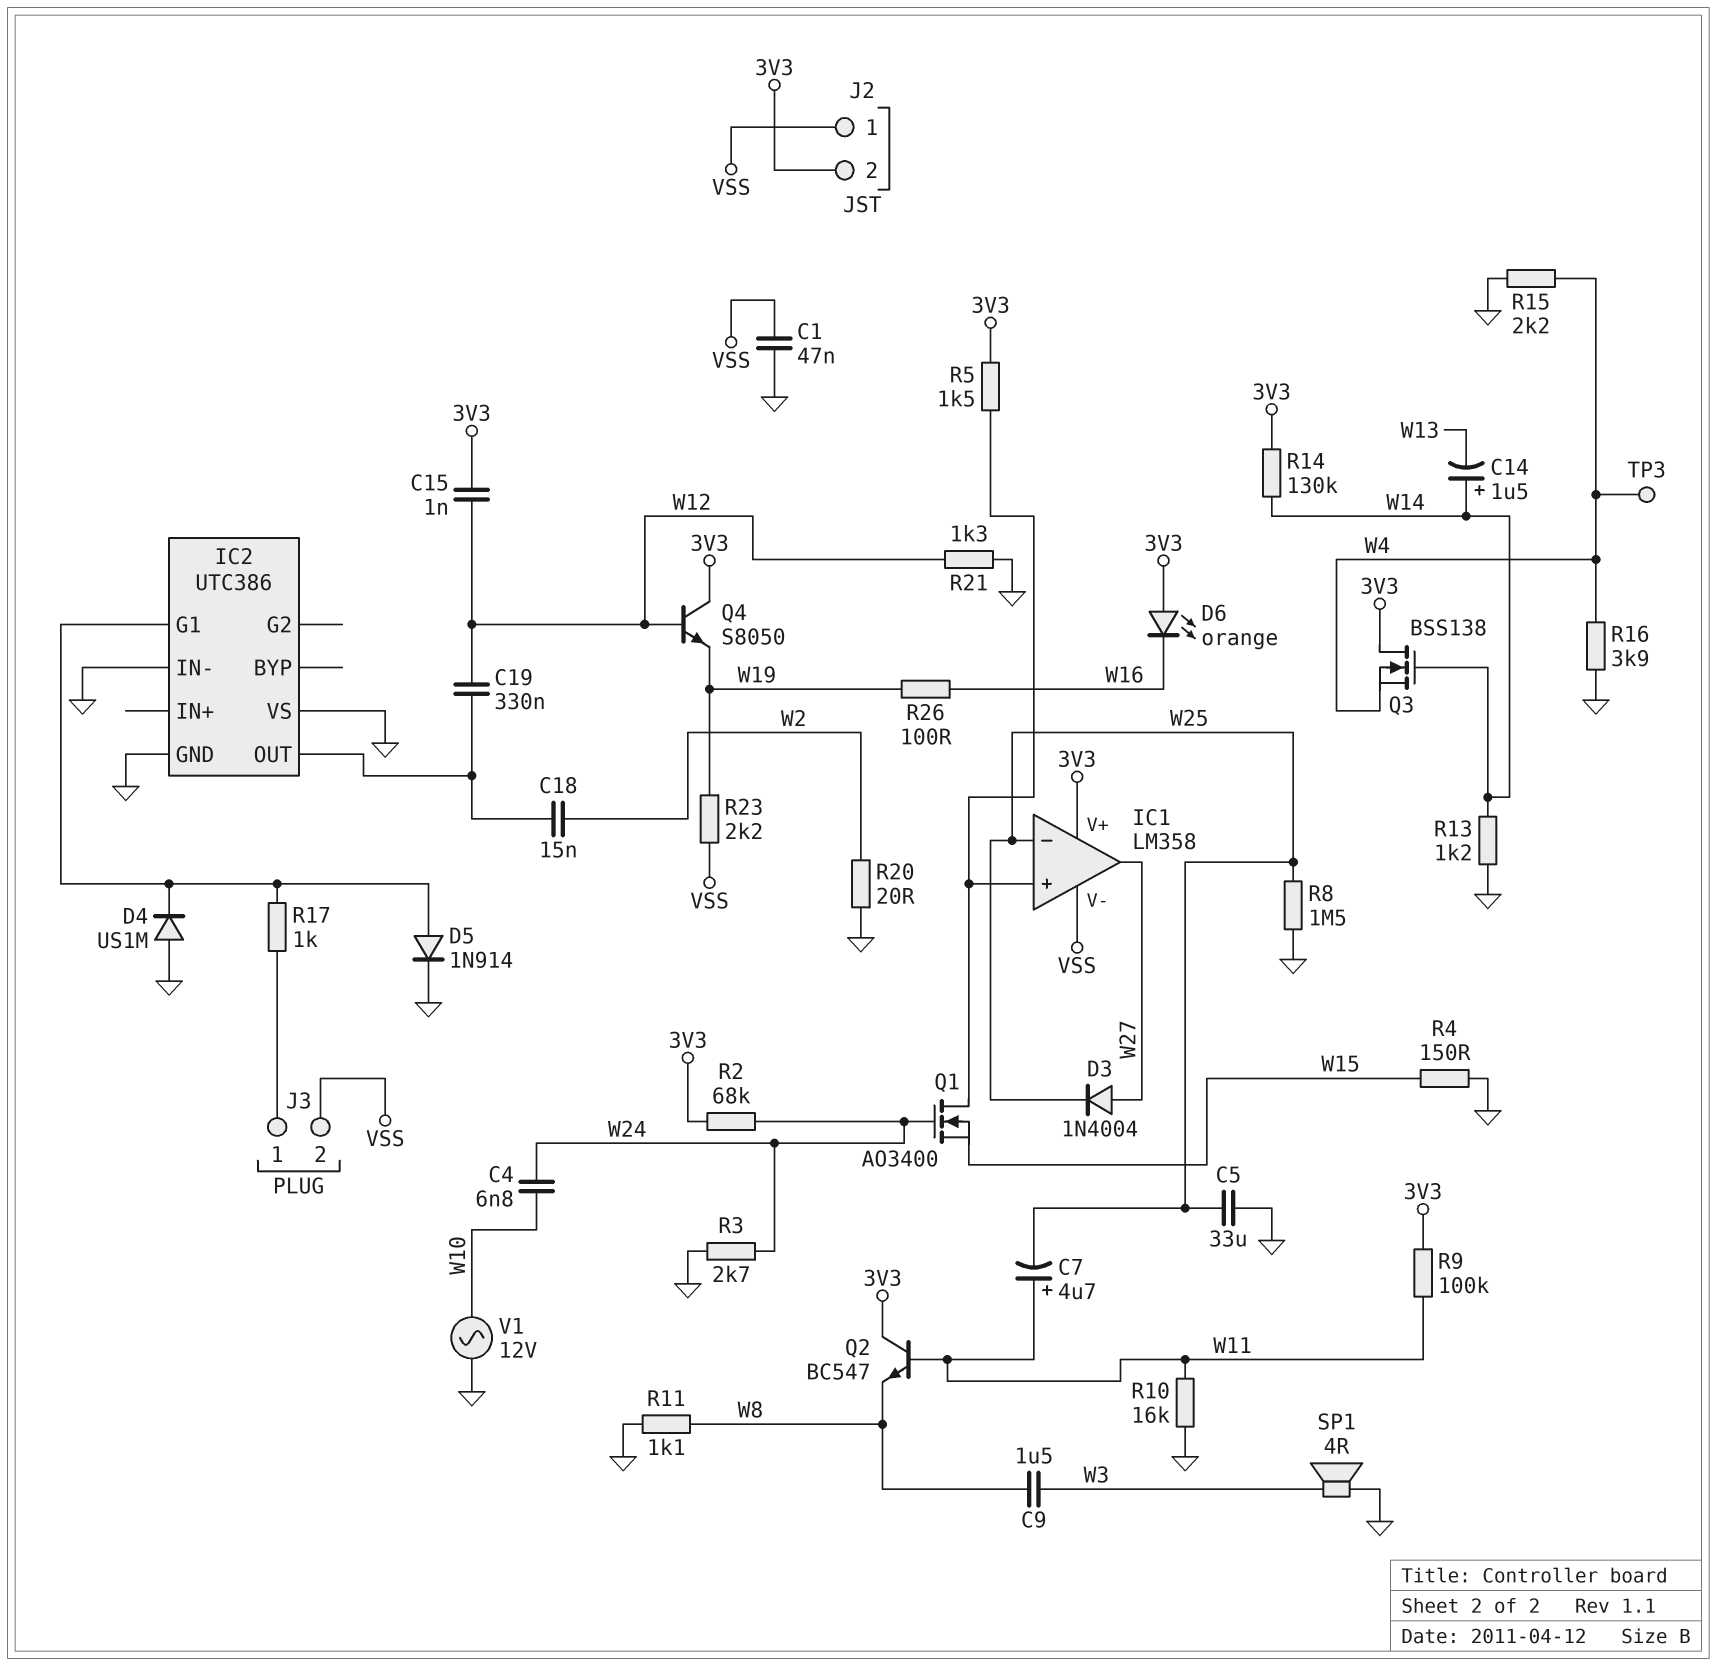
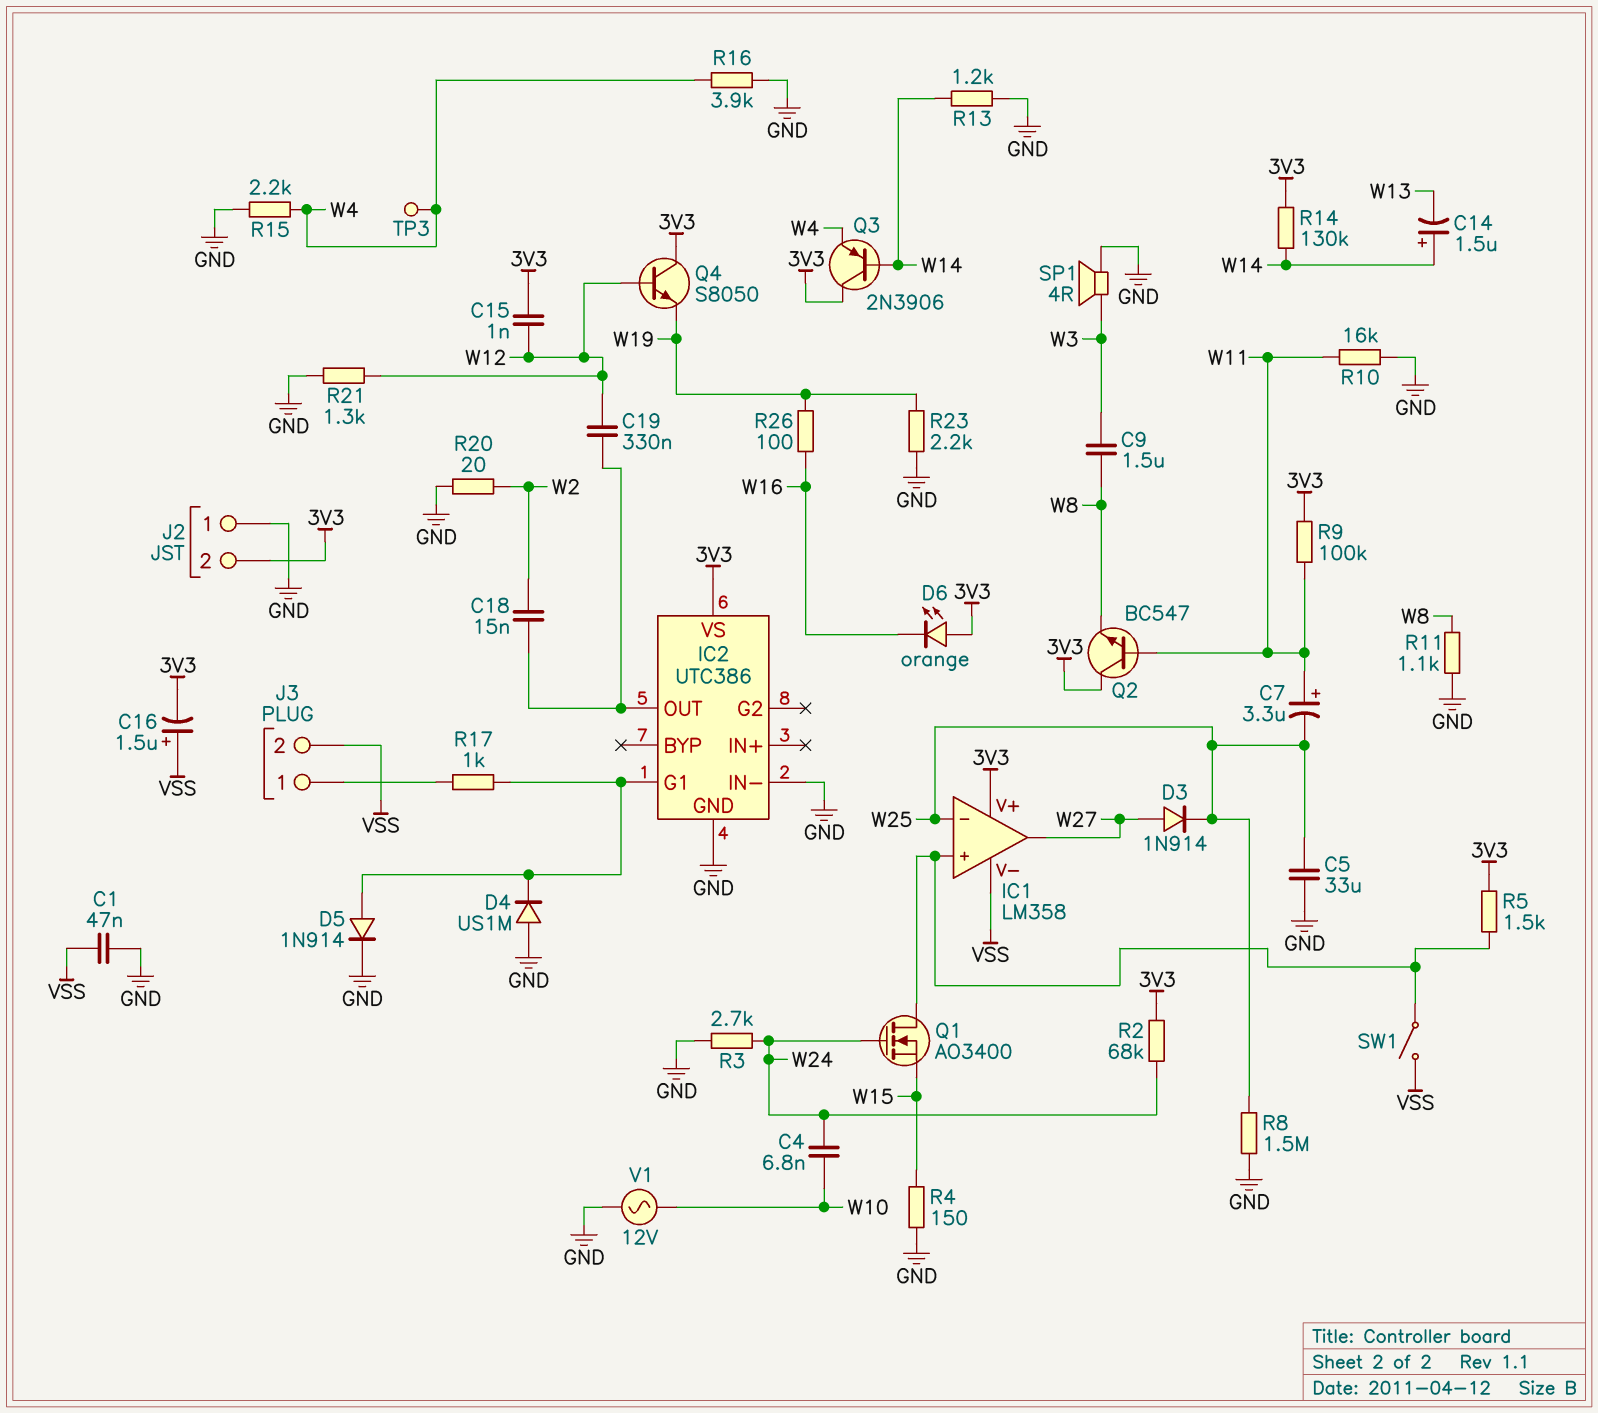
C7: 4.7uF (plus W11, minus W25) -> 3.3uF (plus W11, minus W25)
C16: none -> 1.5uF (plus VSS, minus 3V3)
D3: diode 1N4004 (A W27, K W25) -> diode 1N914 (A W27, K W25)
IC2 pin VS: GND -> 3V3
J2 pin 1: VSS -> GND
Q3: NMOS BSS138 (G W14, D 3V3, S W4) -> PNP 2N3906 (B W14, C 3V3, E W4)
R23: 2.2k (VSS, W19) -> 2.2k (GND, W19)
SW1: none -> switch (IC1/in+, VSS)

